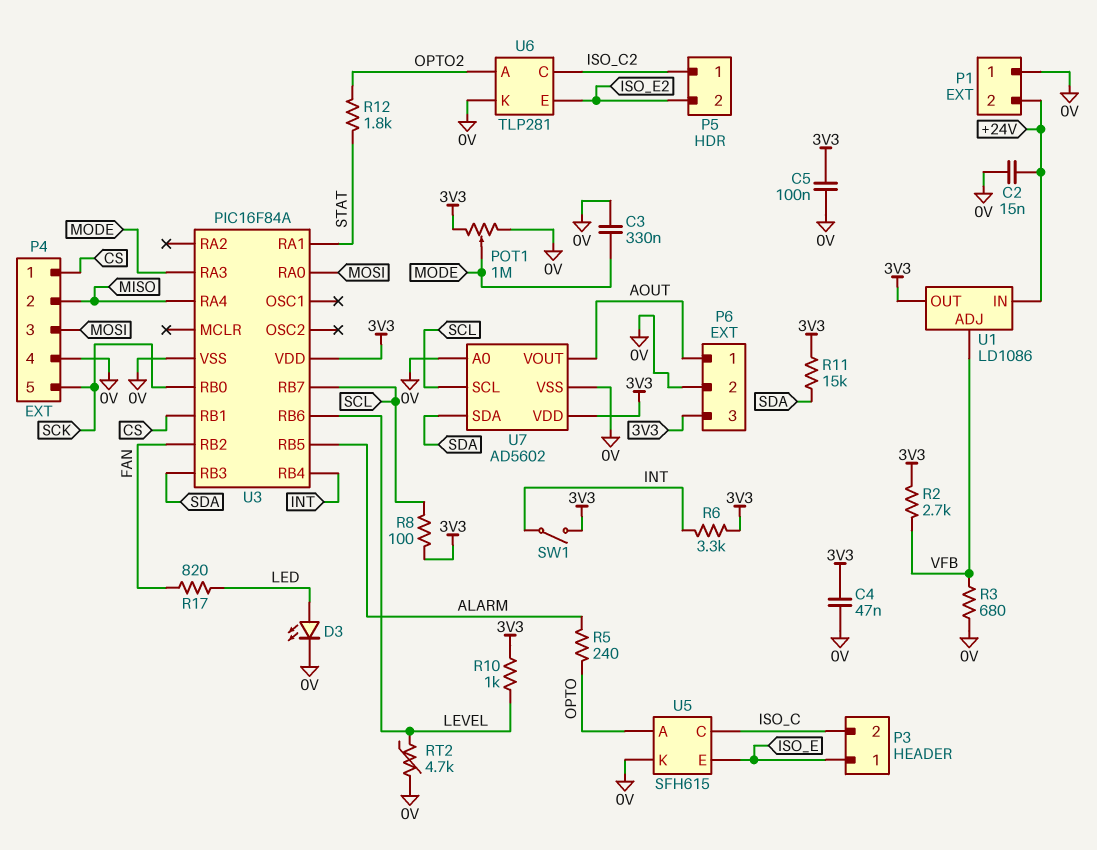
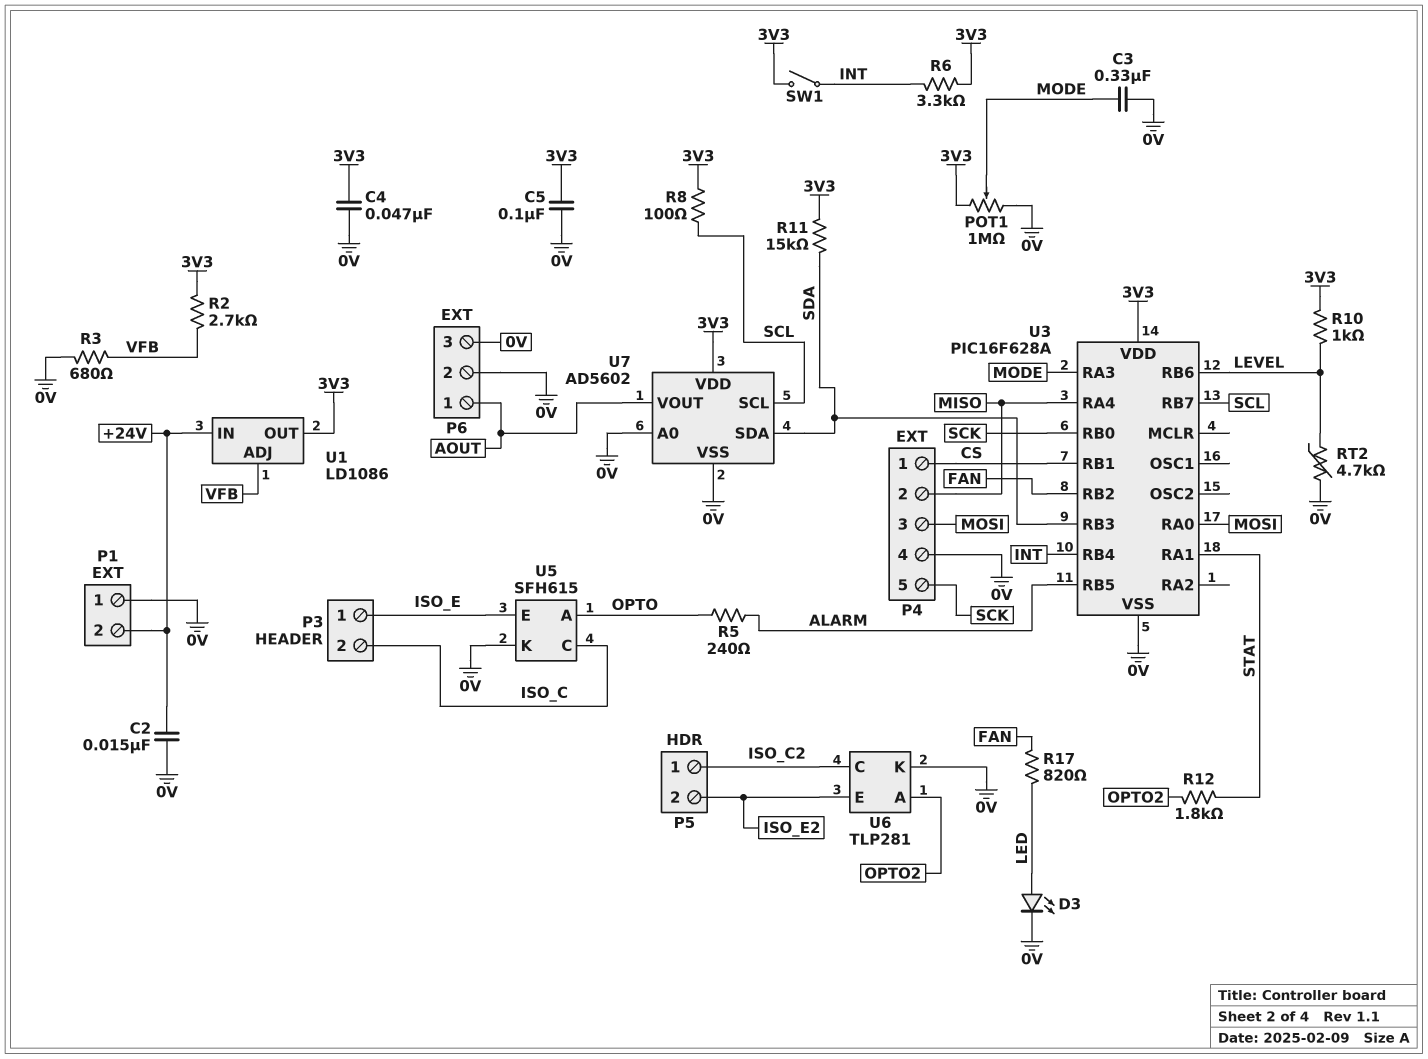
P6 pin 3: 3V3 -> 0V
U3: PIC16F84A -> PIC16F628A

